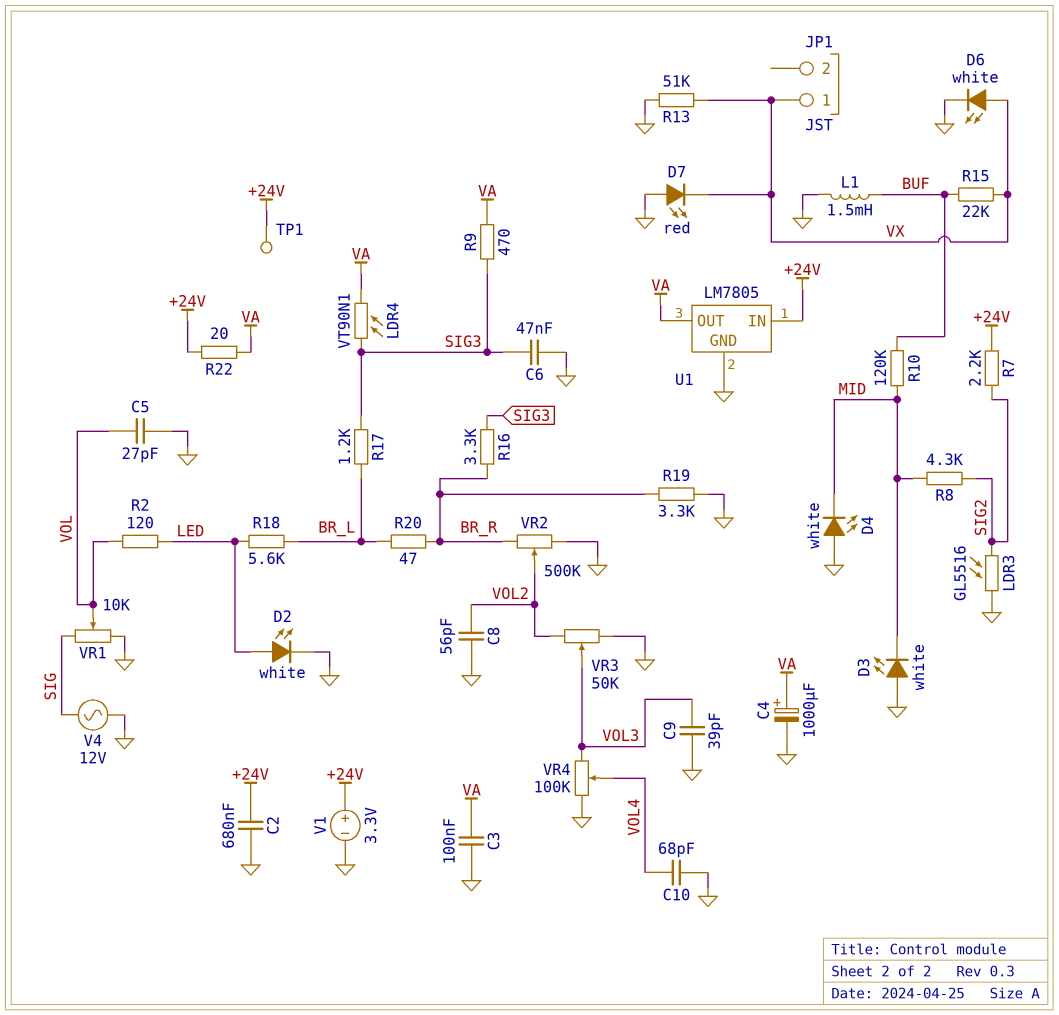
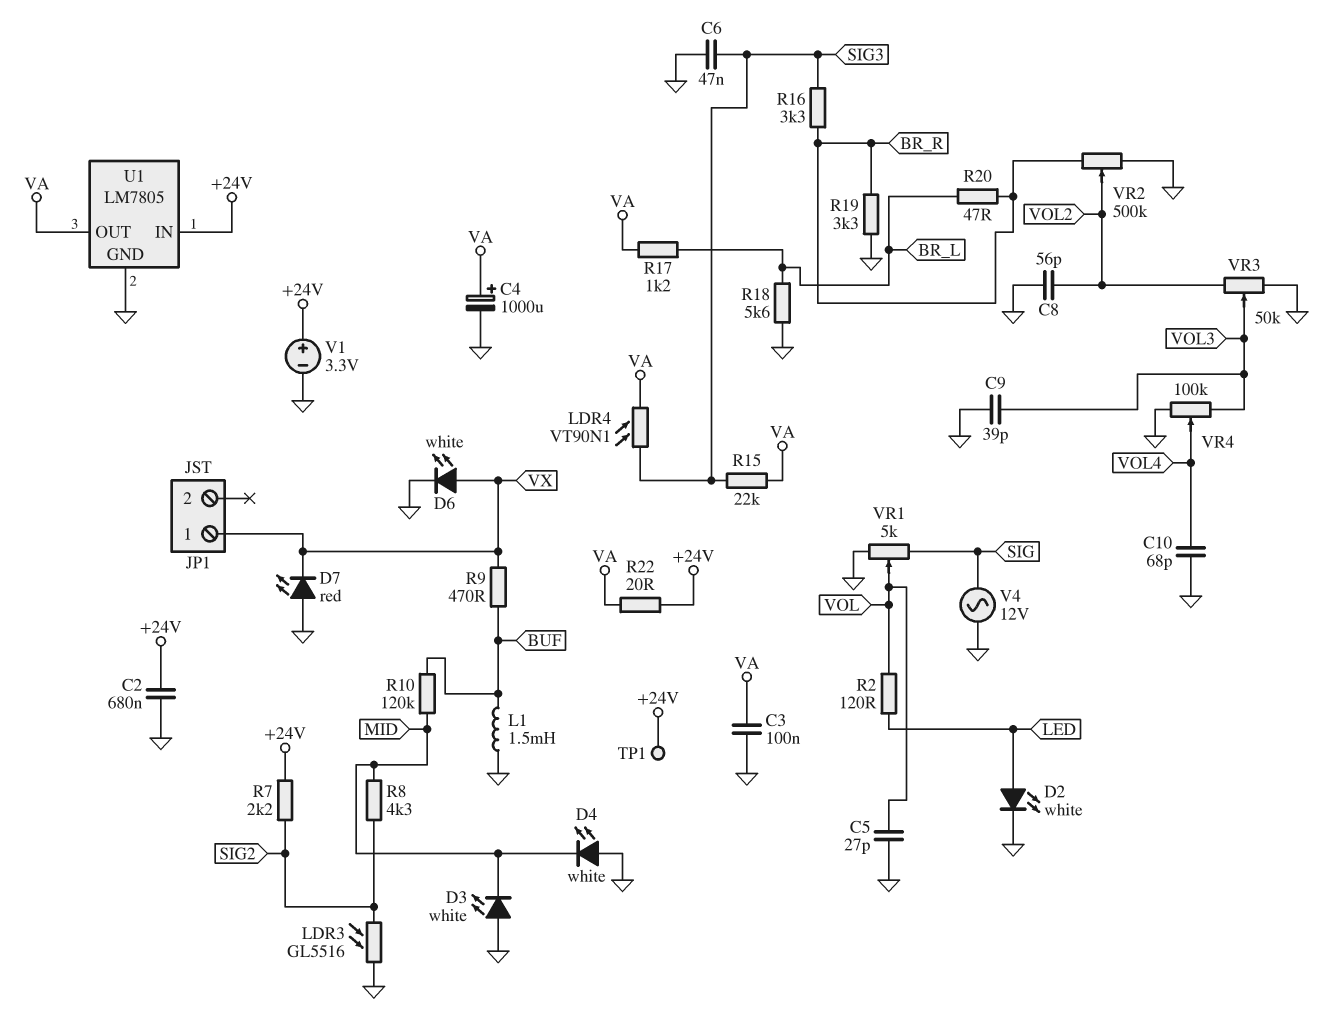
R9: 470 (SIG3, VA) -> 470 (BUF, VX)
R13: 51k (GND, VX) -> none
R15: 22k (BUF, VX) -> 22k (SIG3, VA)
R17: 1.2k (BR_L, SIG3) -> 1.2k (BR_L, VA)
R18: 5.6k (BR_L, LED) -> 5.6k (BR_L, GND)
VR1: 10k (GND, SIG, wiper VOL) -> 5k (GND, SIG, wiper VOL)

